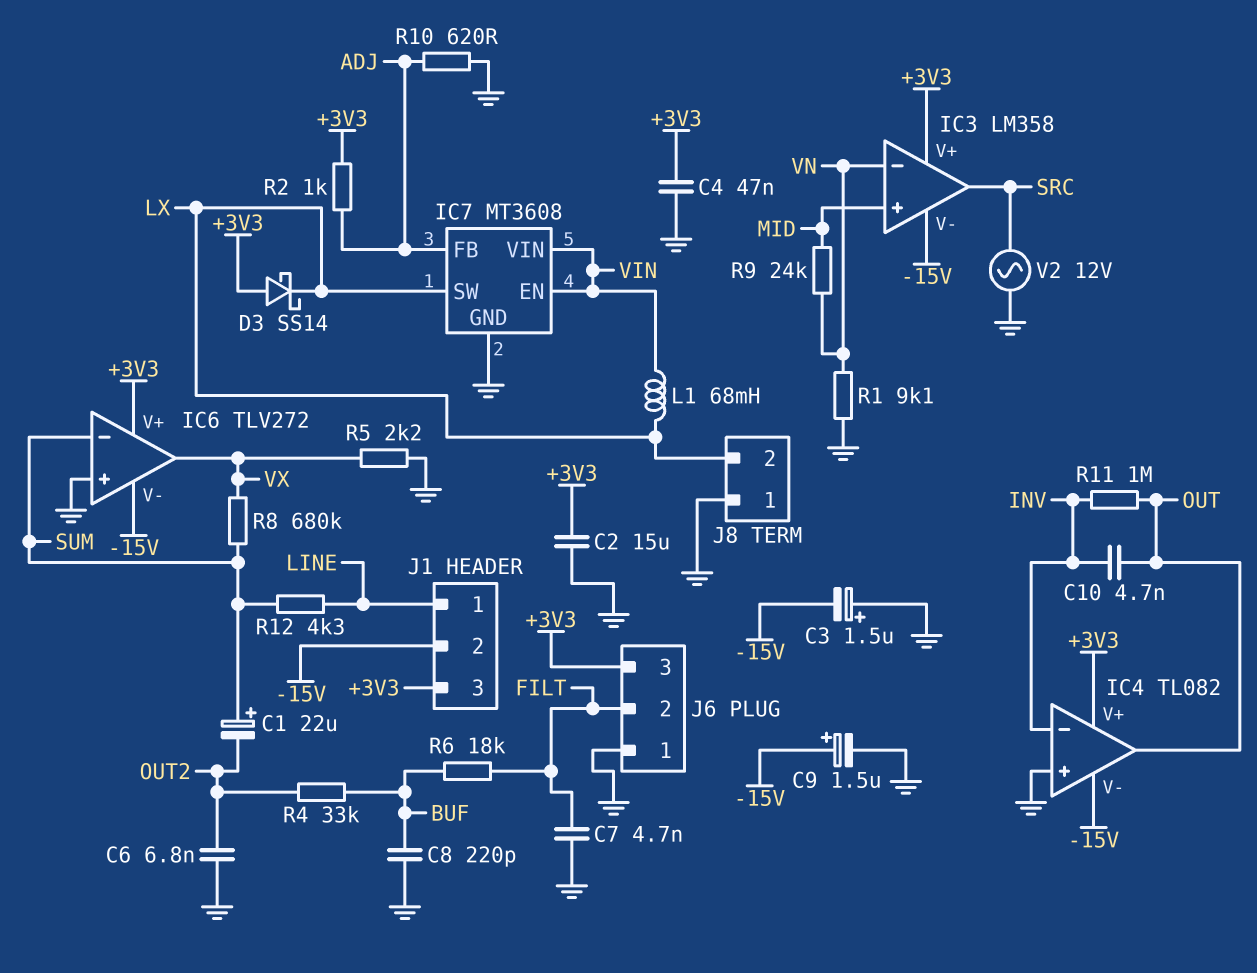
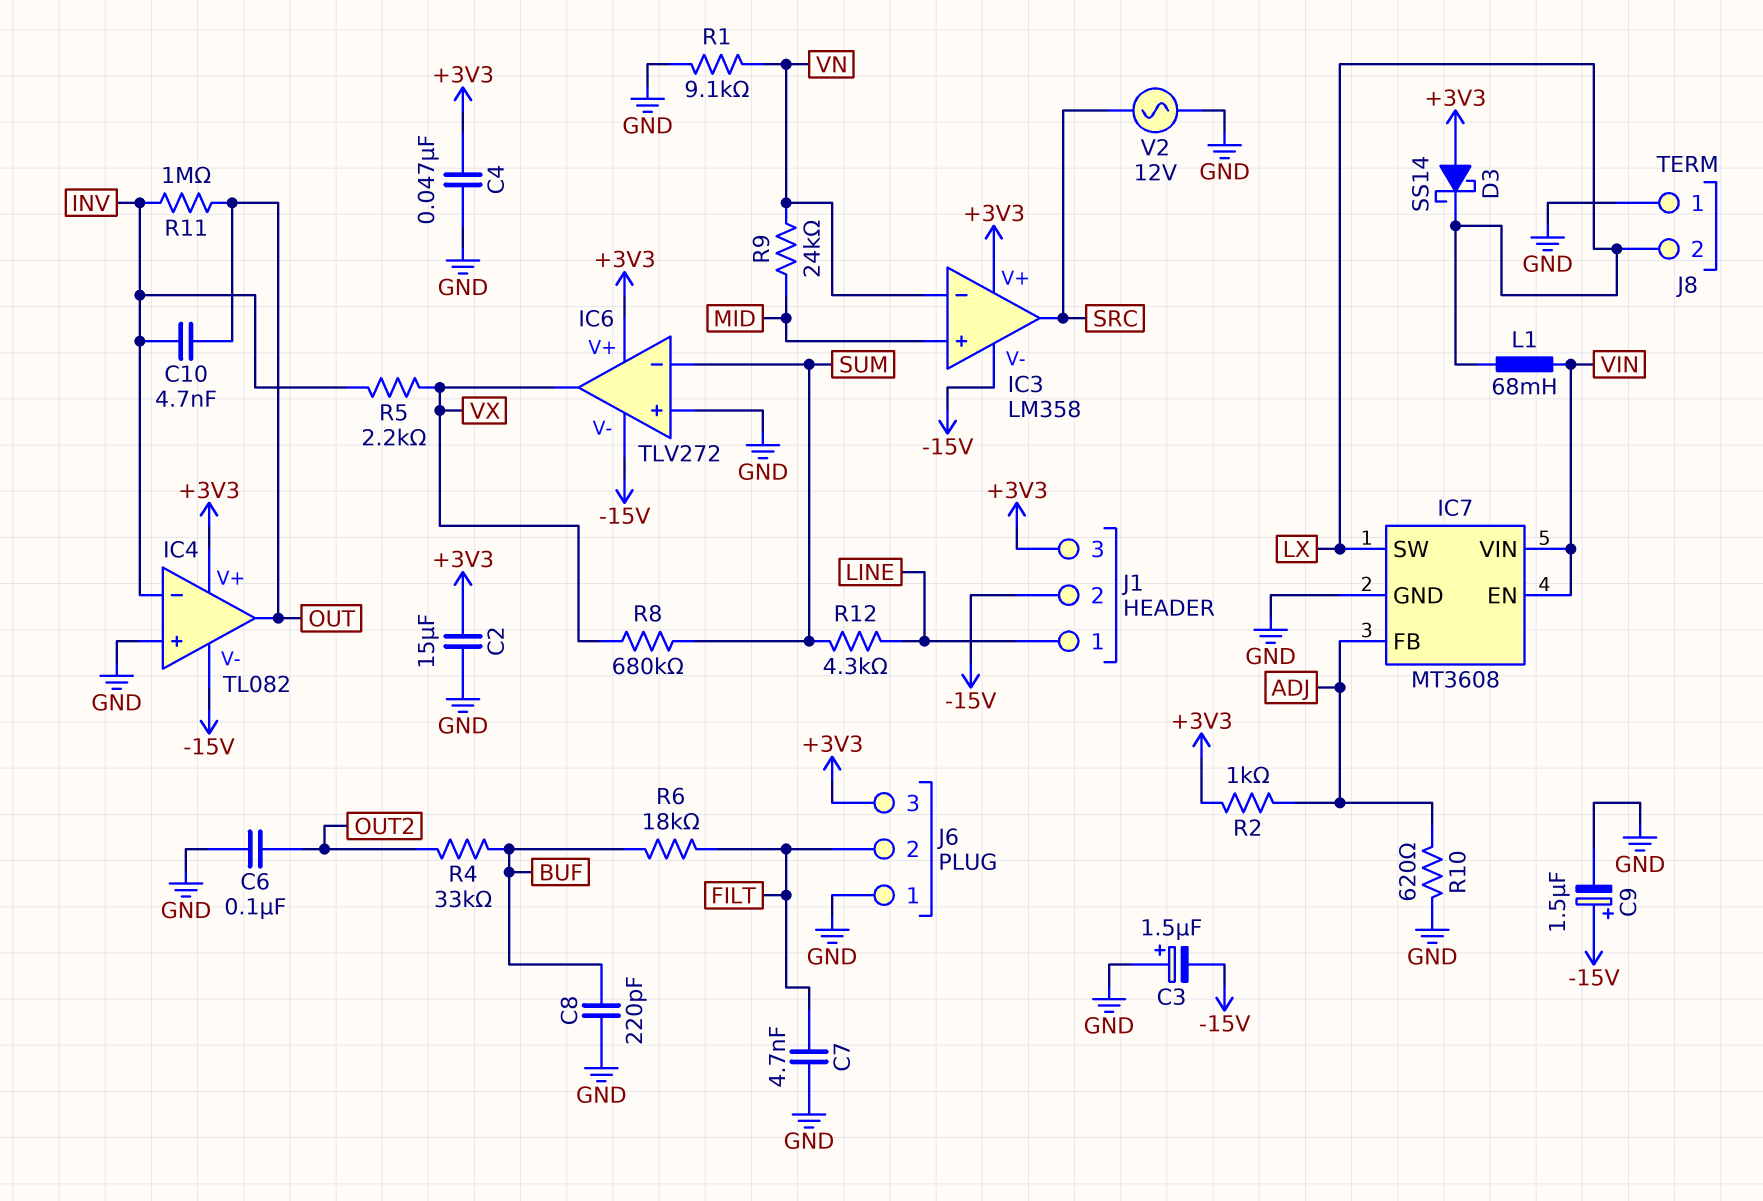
C1: 22uF (plus SUM, minus OUT2) -> none
C6: 6.8nF (GND, OUT2) -> 100nF (GND, OUT2)
R5: 2.2k (GND, VX) -> 2.2k (INV, VX)

